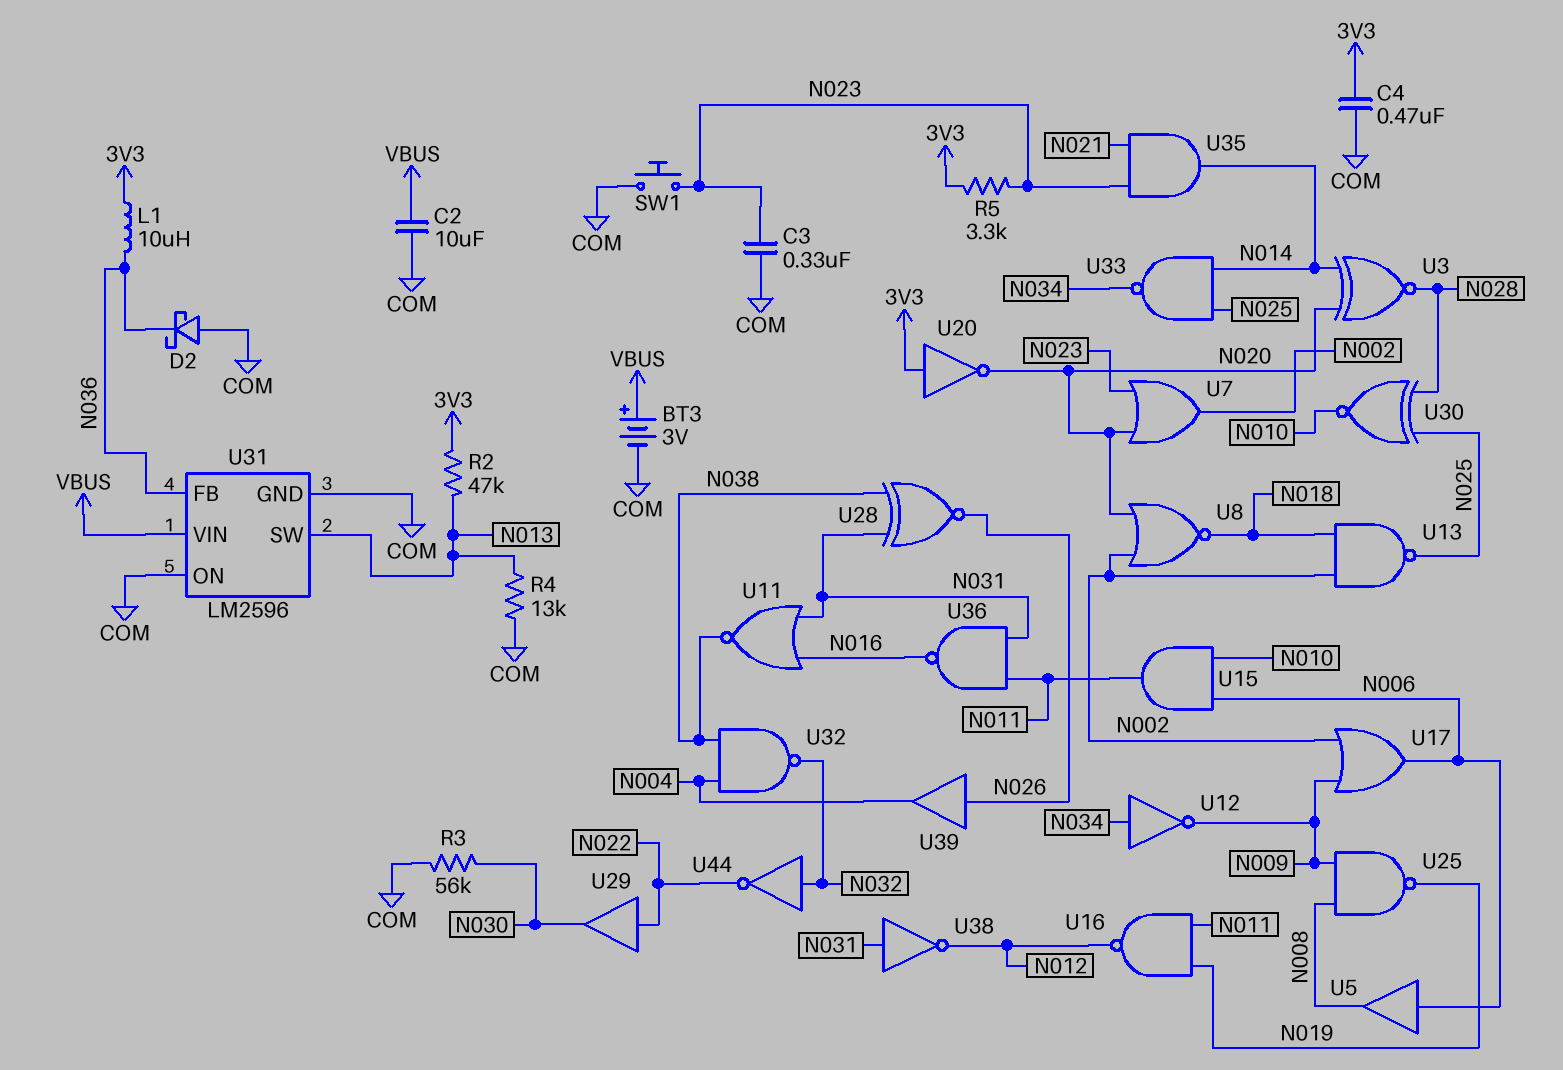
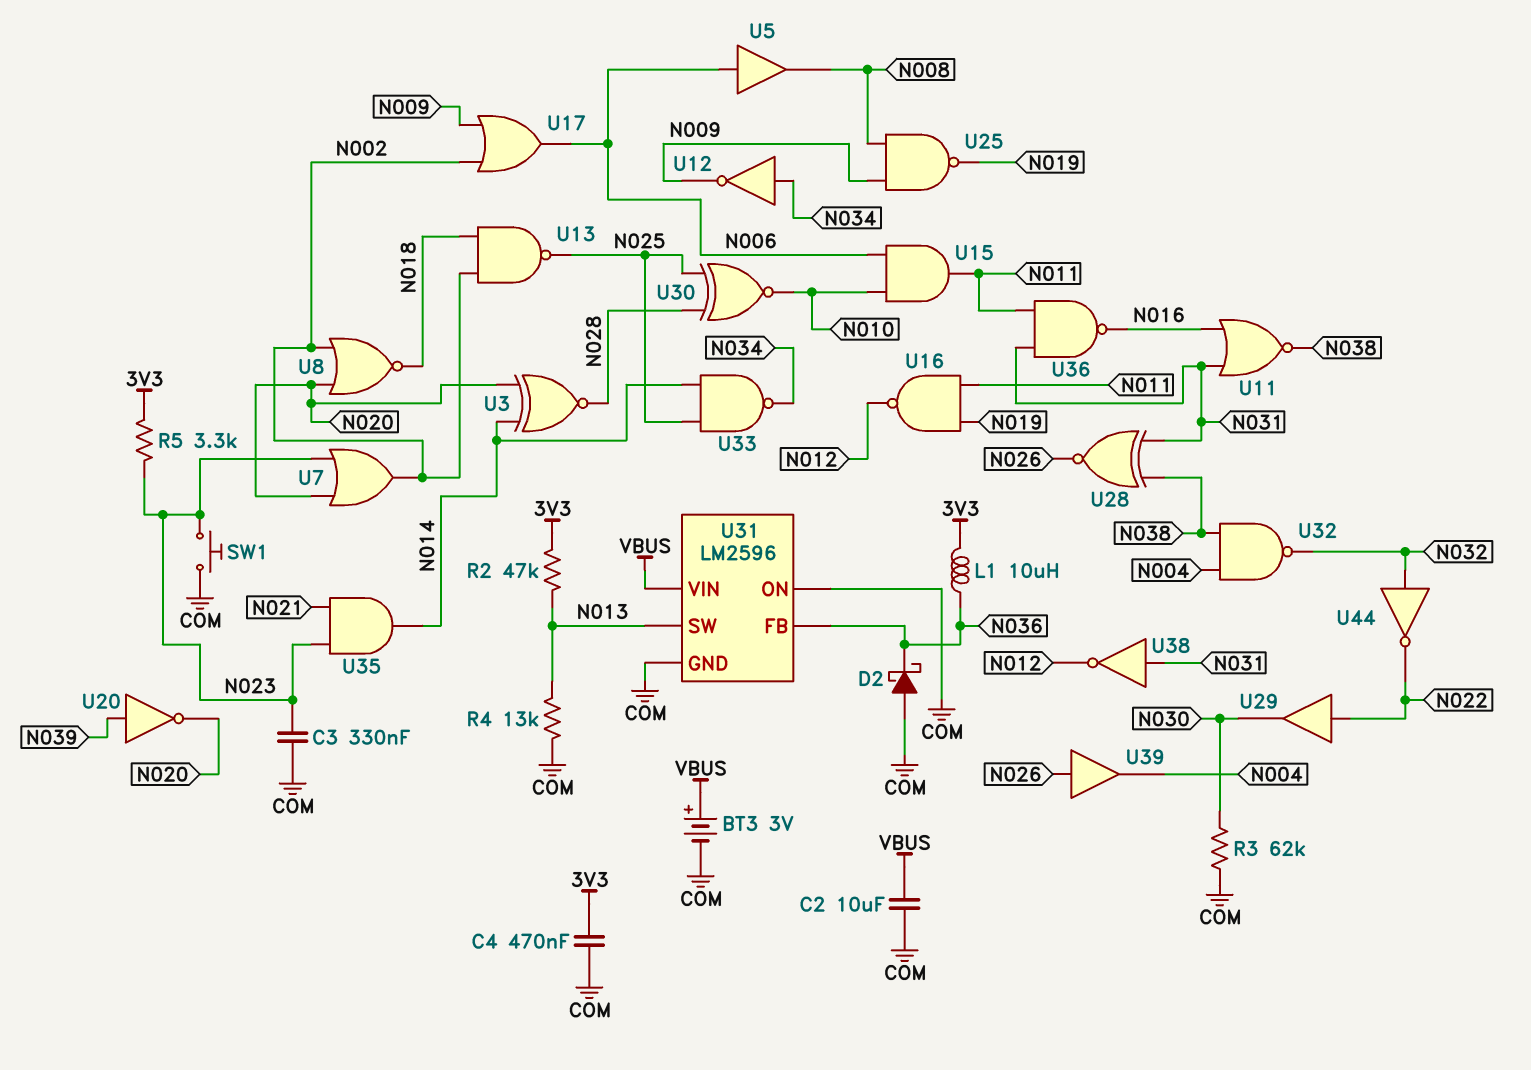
R3: 56k (COM, N030) -> 62k (COM, N030)
U20: NOT (in 3V3, out N020) -> NOT (in N039, out N020)

